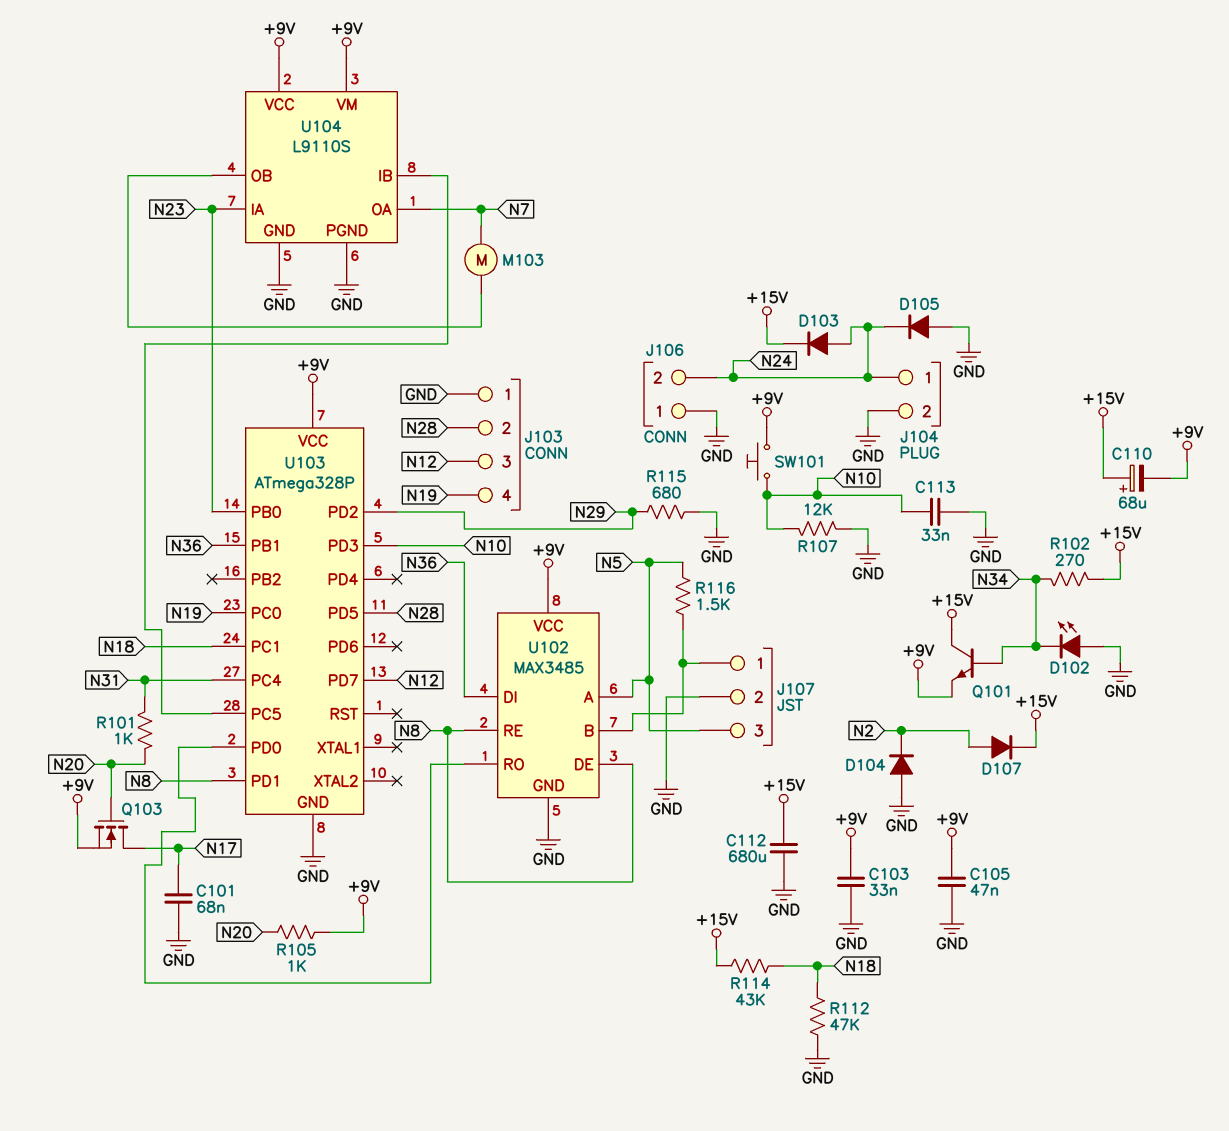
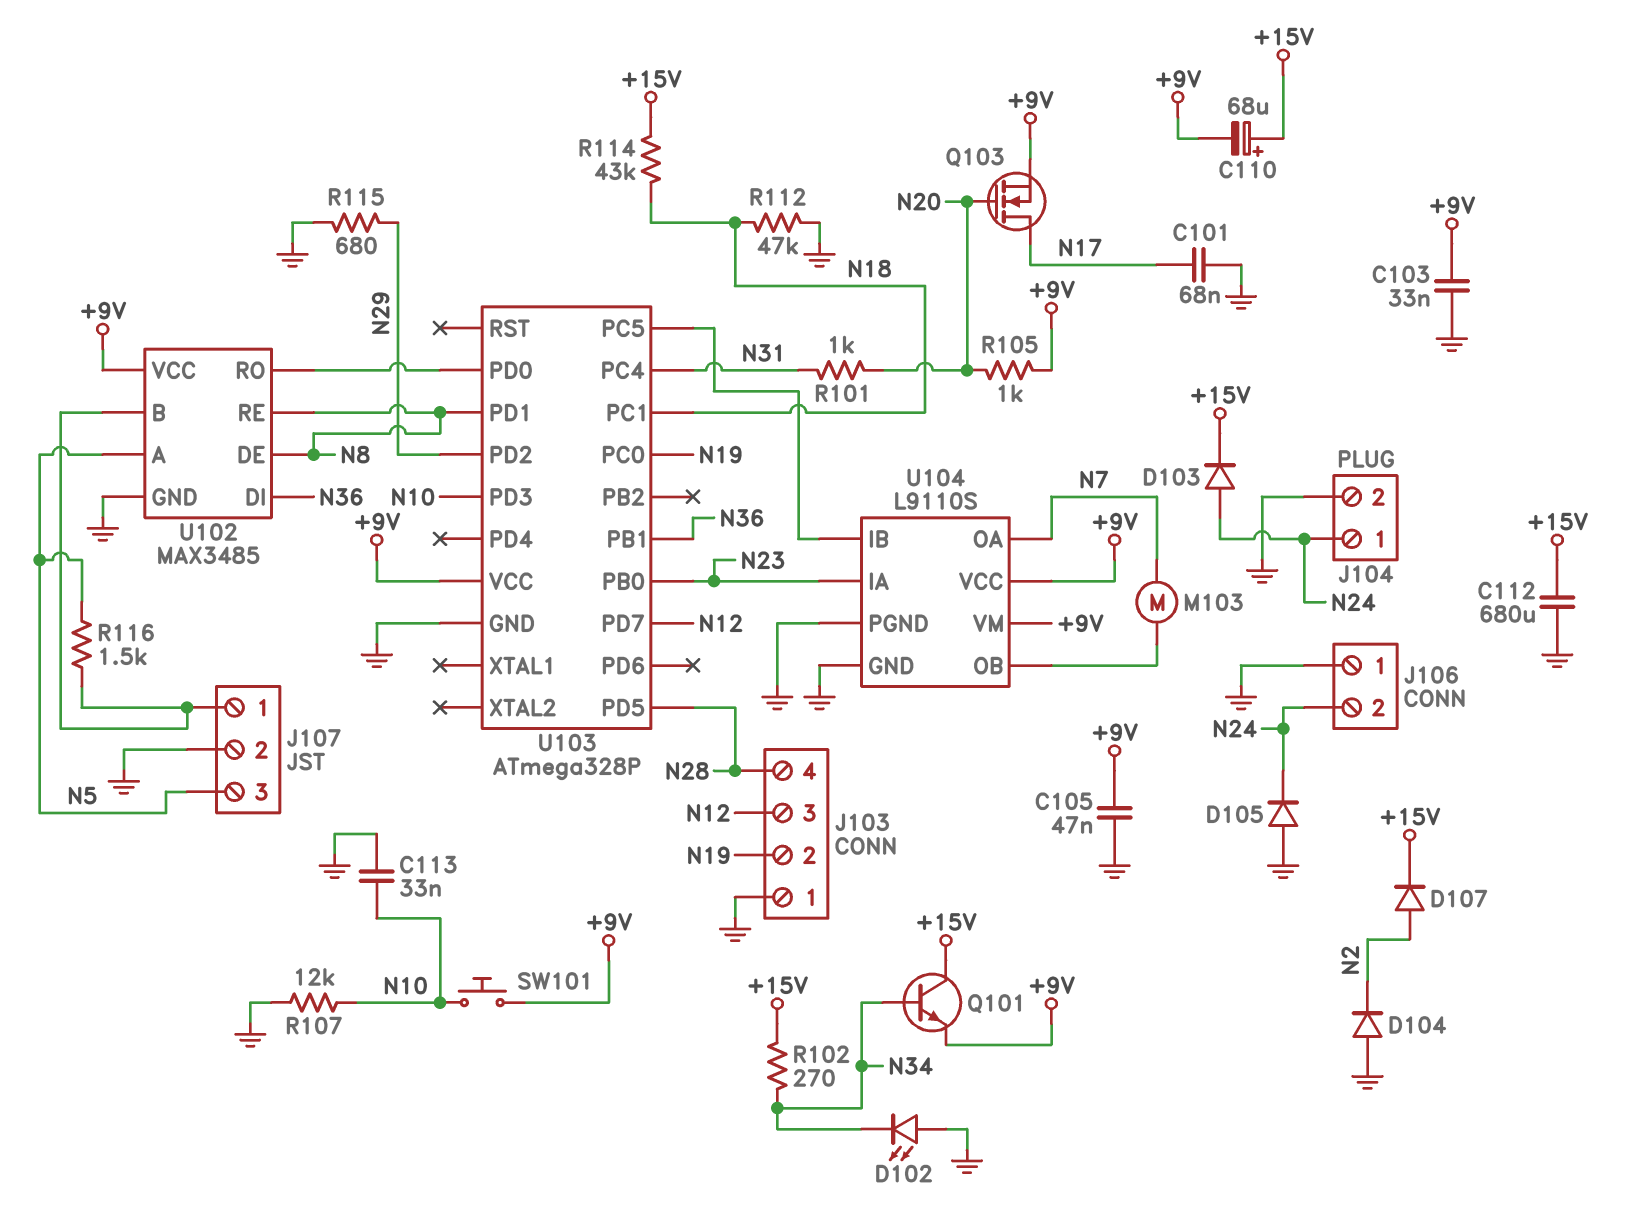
J103 pin 2: N28 -> N19
J103 pin 4: N19 -> N28

